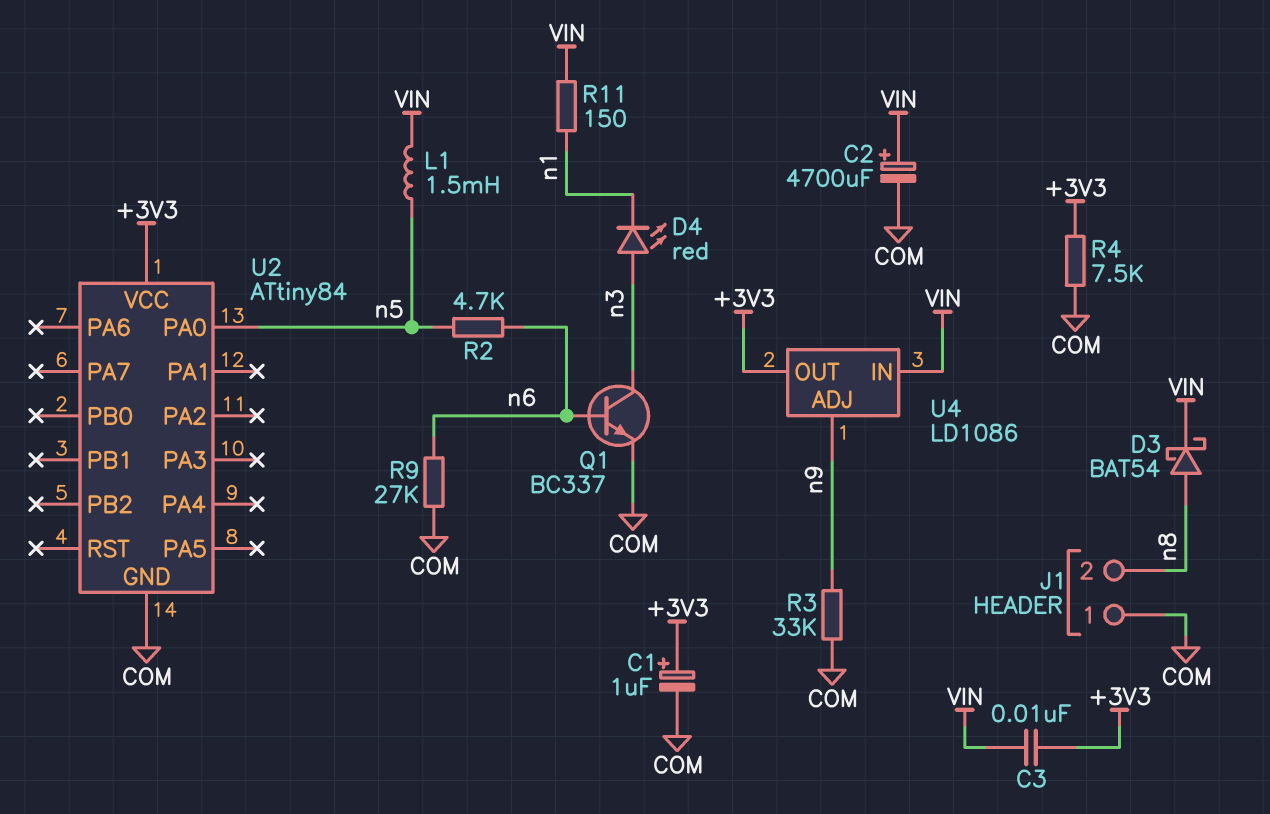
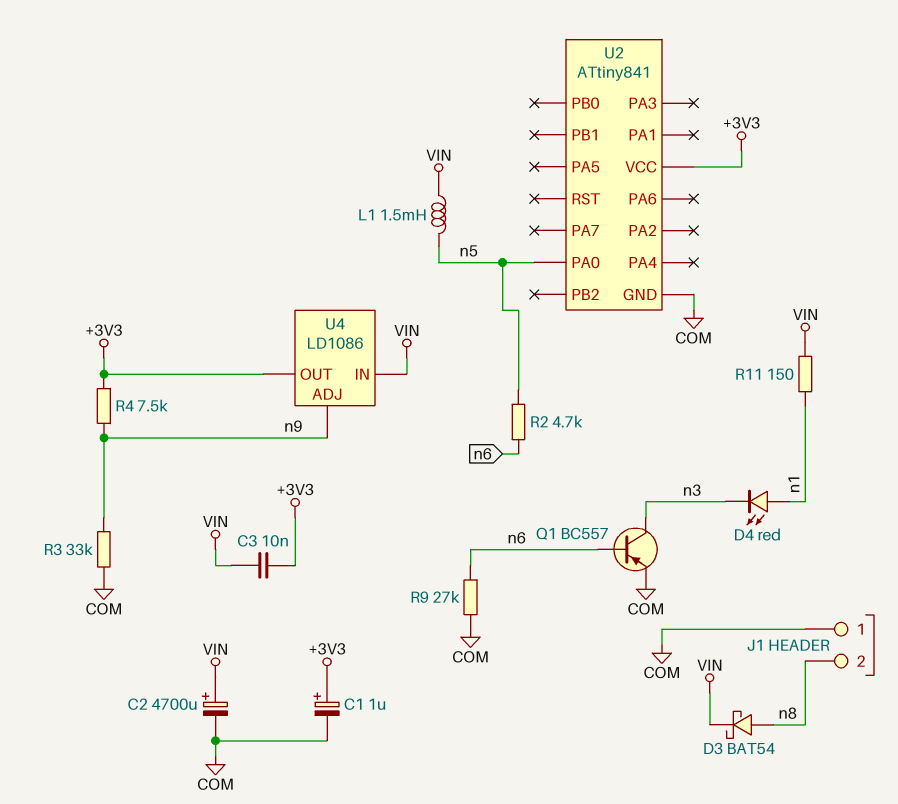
D4: LED red (A n3, K n1) -> LED red (A n1, K n3)
Q1: NPN BC337 (B n6, C n3, E COM) -> PNP BC557 (B n6, C n3, E COM)
R4: 7.5k (+3V3, COM) -> 7.5k (+3V3, n9)
U2: ATtiny84 -> ATtiny841

